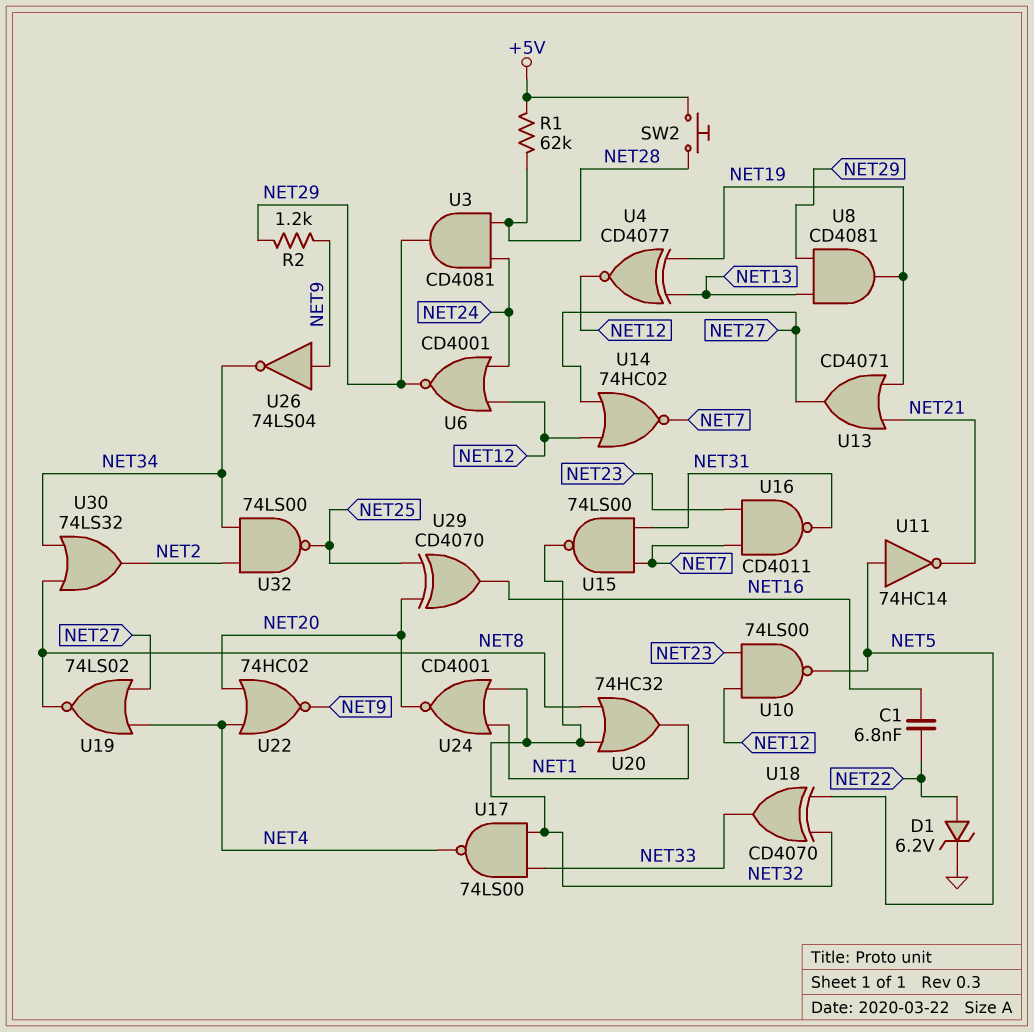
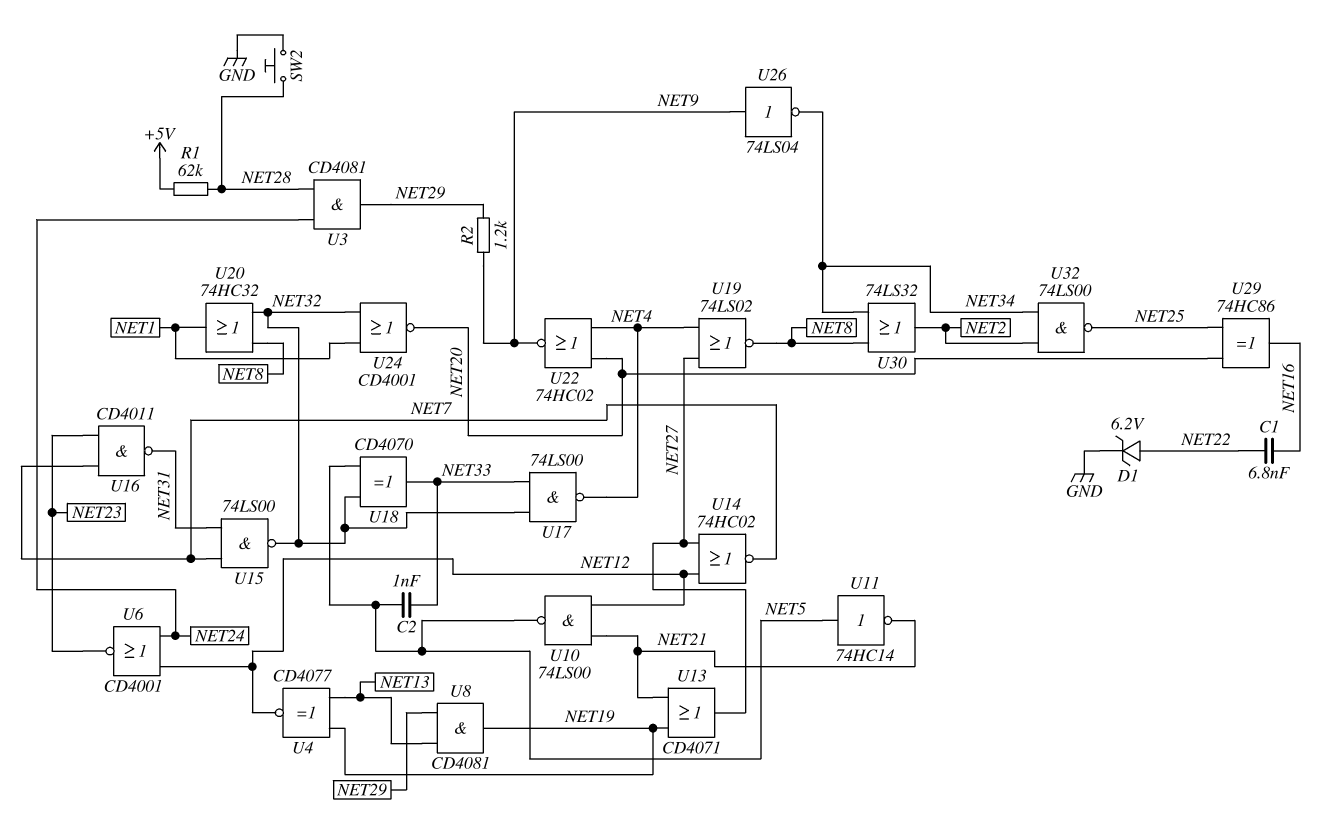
C2: none -> 1nF (NET5, NET33)
SW2: button (+5V, NET28) -> button (GND, NET28)
U6: NOR CD4001 (in NET12, in NET24, out NET29) -> NOR CD4001 (in NET12, in NET24, out NET23)
U10: NAND 74LS00 (in NET12, in NET23, out NET5) -> NAND 74LS00 (in NET12, in NET21, out NET5)
U29: XOR CD4070 (in NET20, in NET25, out NET16) -> XOR 74HC86 (in NET20, in NET25, out NET16)

